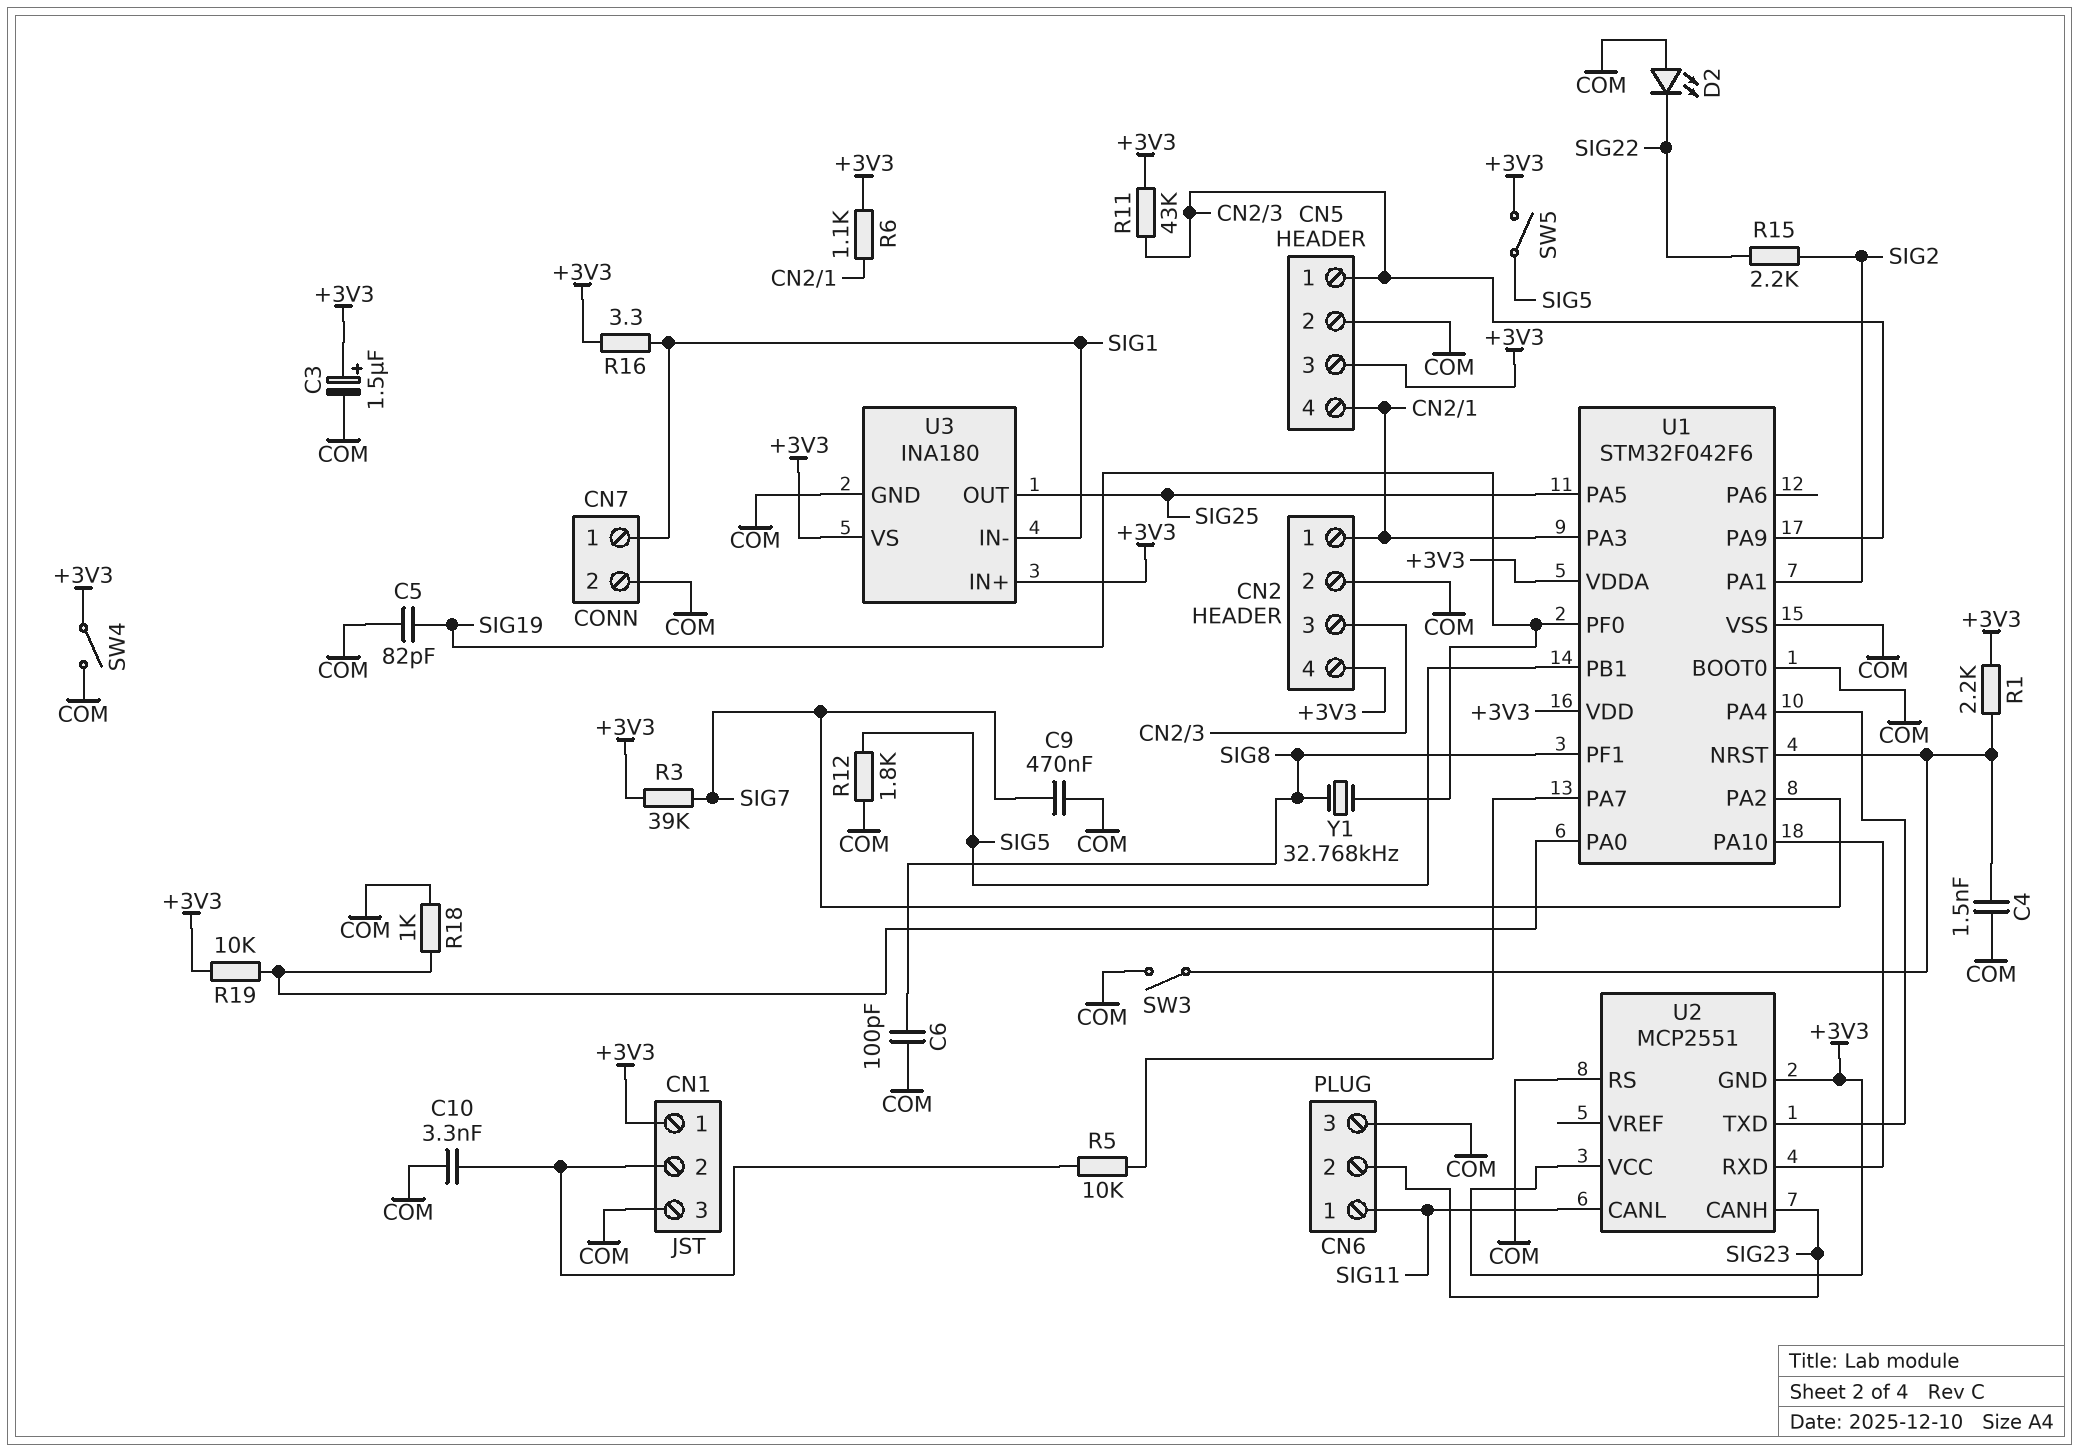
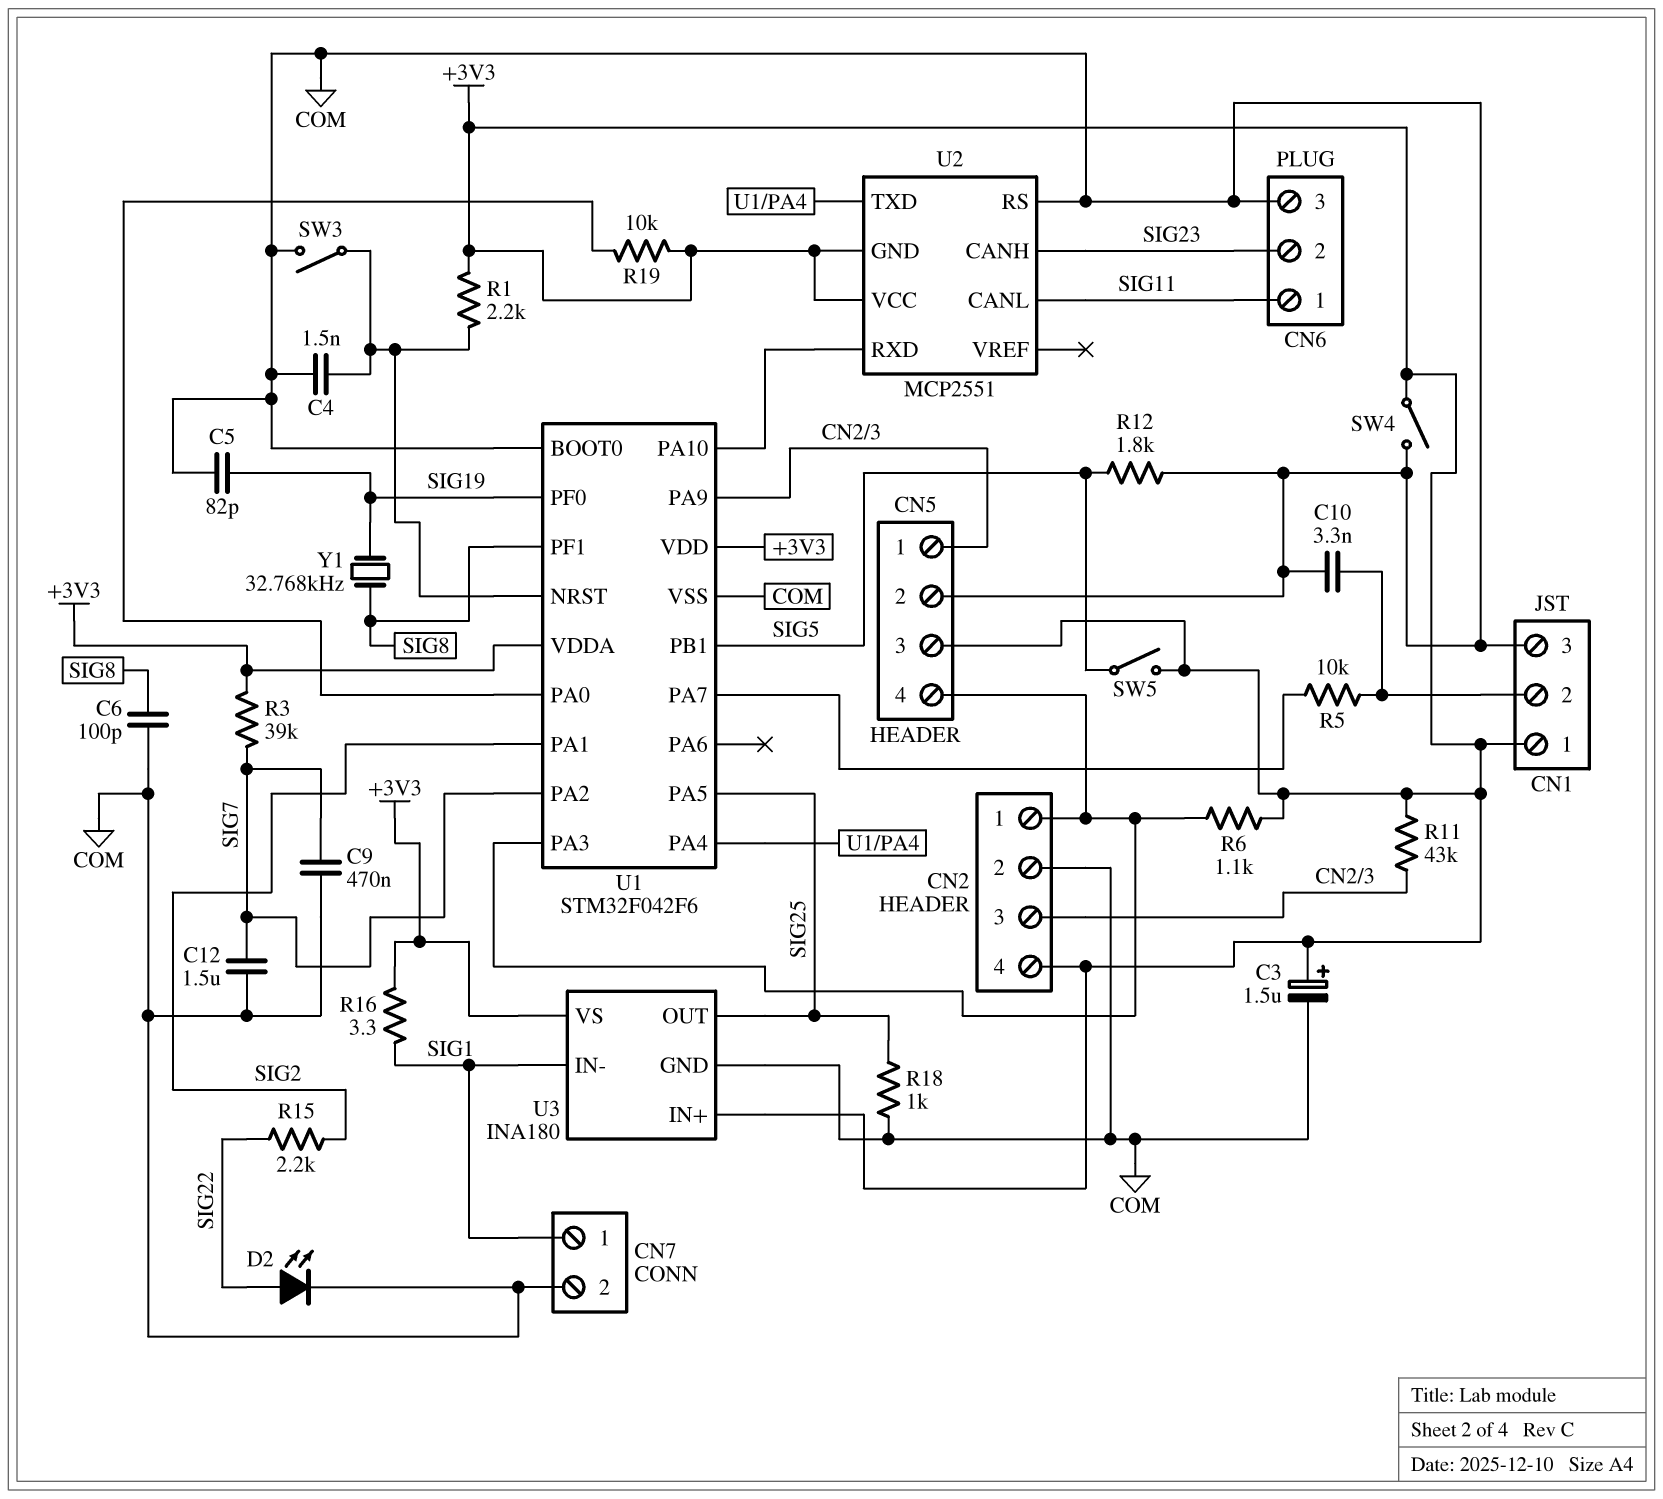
C12: none -> 1.5uF (COM, SIG7)
D2: LED (A COM, K SIG22) -> LED (A SIG22, K COM)
R18: 1k (COM, U1/PA0) -> 1k (COM, SIG25)

